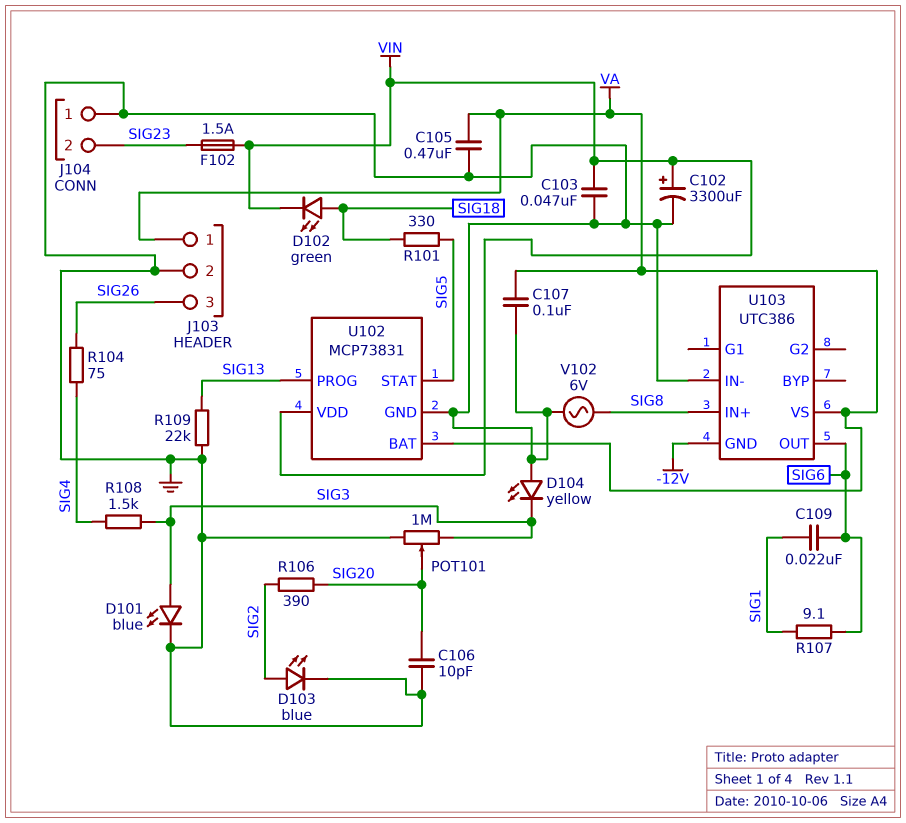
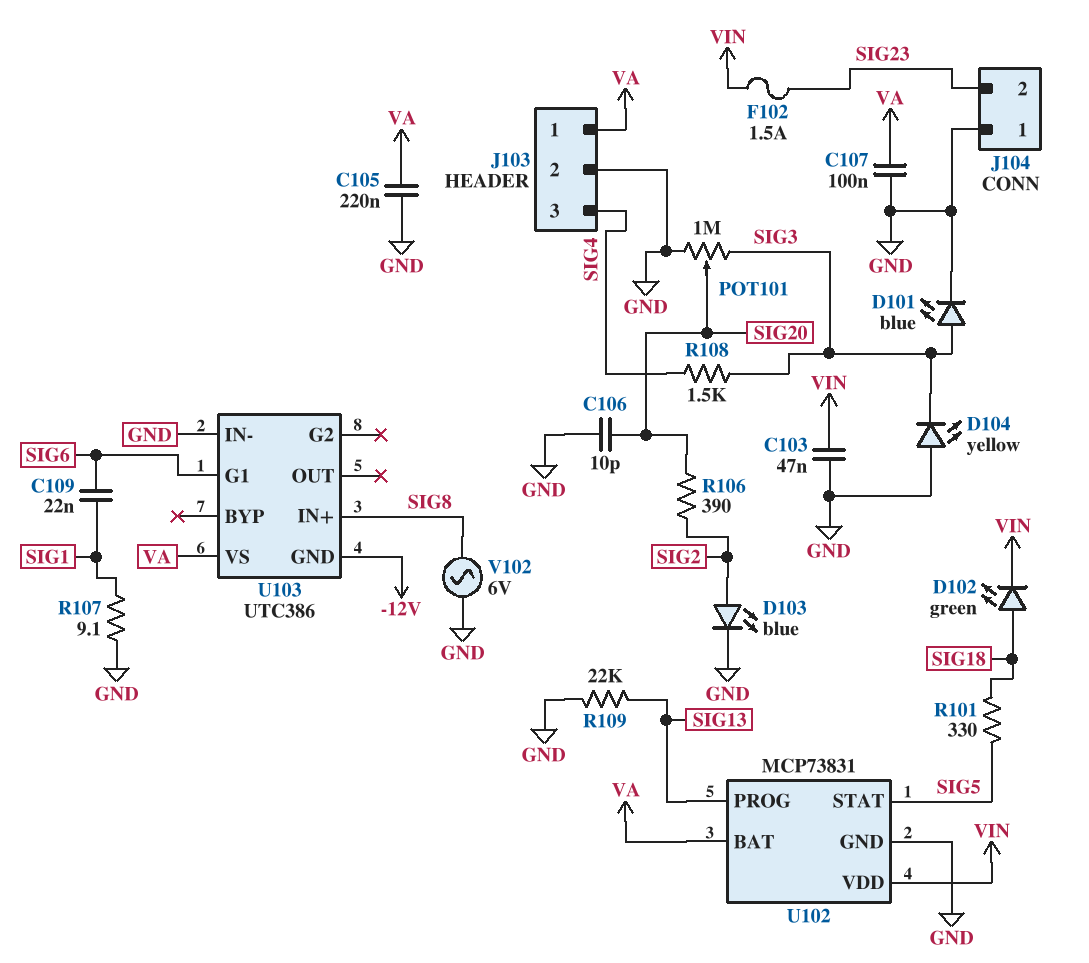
C102: 3300uF (plus VIN, minus GND) -> none
C105: 470nF (GND, VA) -> 220nF (GND, VA)
J103 pin 3: SIG26 -> SIG4
R104: 75 (SIG4, SIG26) -> none
R107: 9.1 (SIG1, SIG6) -> 9.1 (GND, SIG1)
U103 pin G1: none -> SIG6
U103 pin OUT: SIG6 -> none

